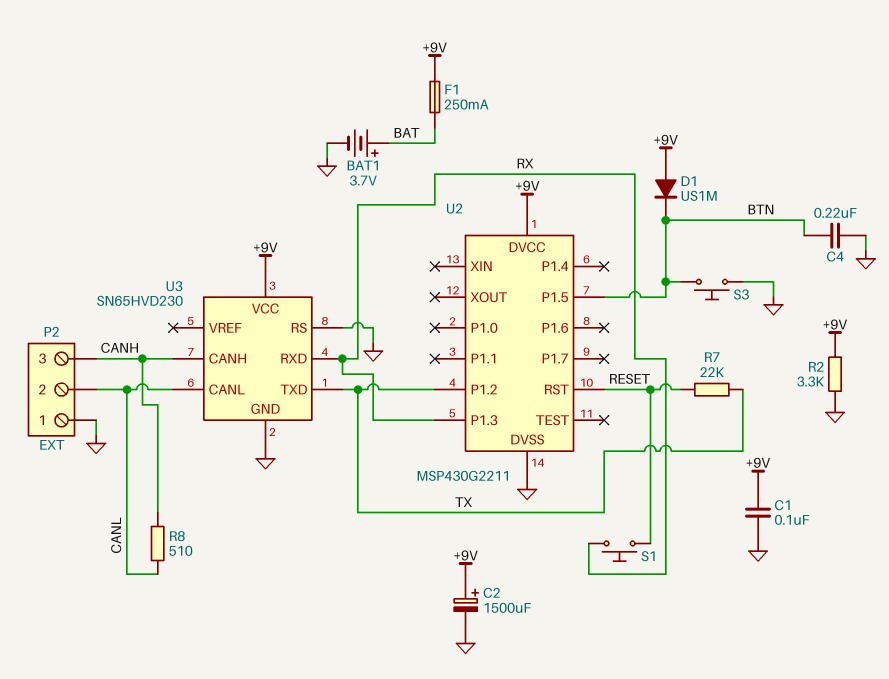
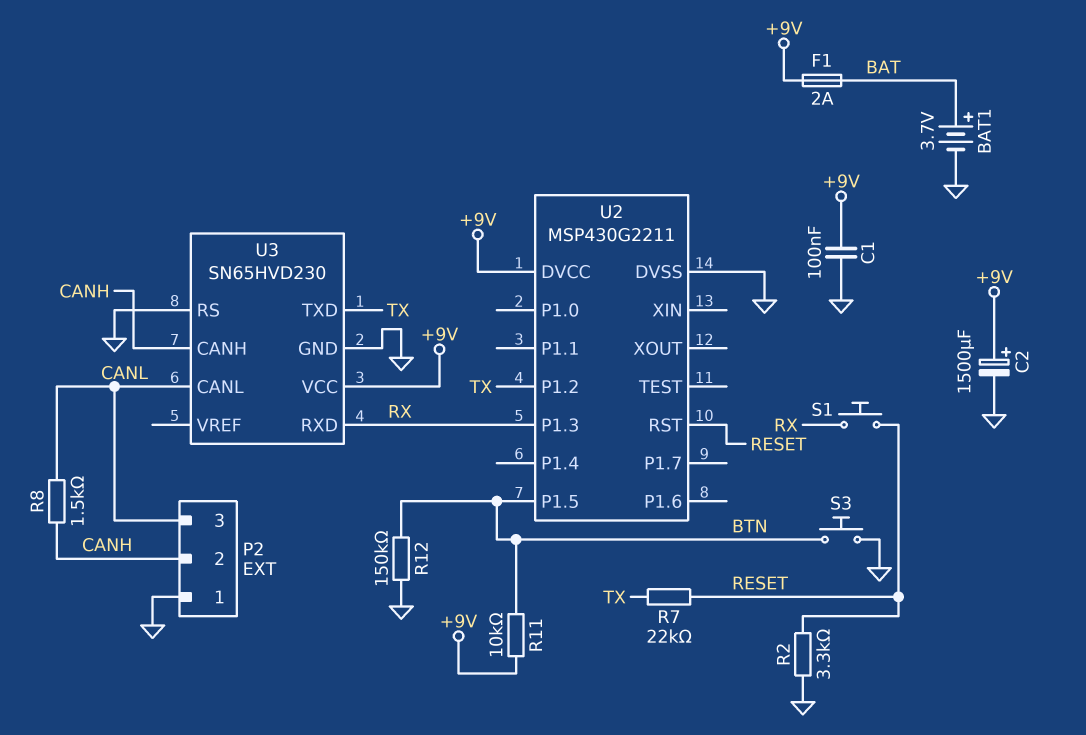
C4: 220nF (BTN, GND) -> none
D1: diode US1M (A +9V, K BTN) -> none
F1: 250mA (+9V, BAT) -> 2A (+9V, BAT)
P2 pin 2: CANL -> CANH
P2 pin 3: CANH -> CANL
R2: 3.3k (+9V, GND) -> 3.3k (GND, RESET)
R8: 510 (CANH, CANL) -> 1.5k (CANH, CANL)
R11: none -> 10k (+9V, BTN)
R12: none -> 150k (BTN, GND)

